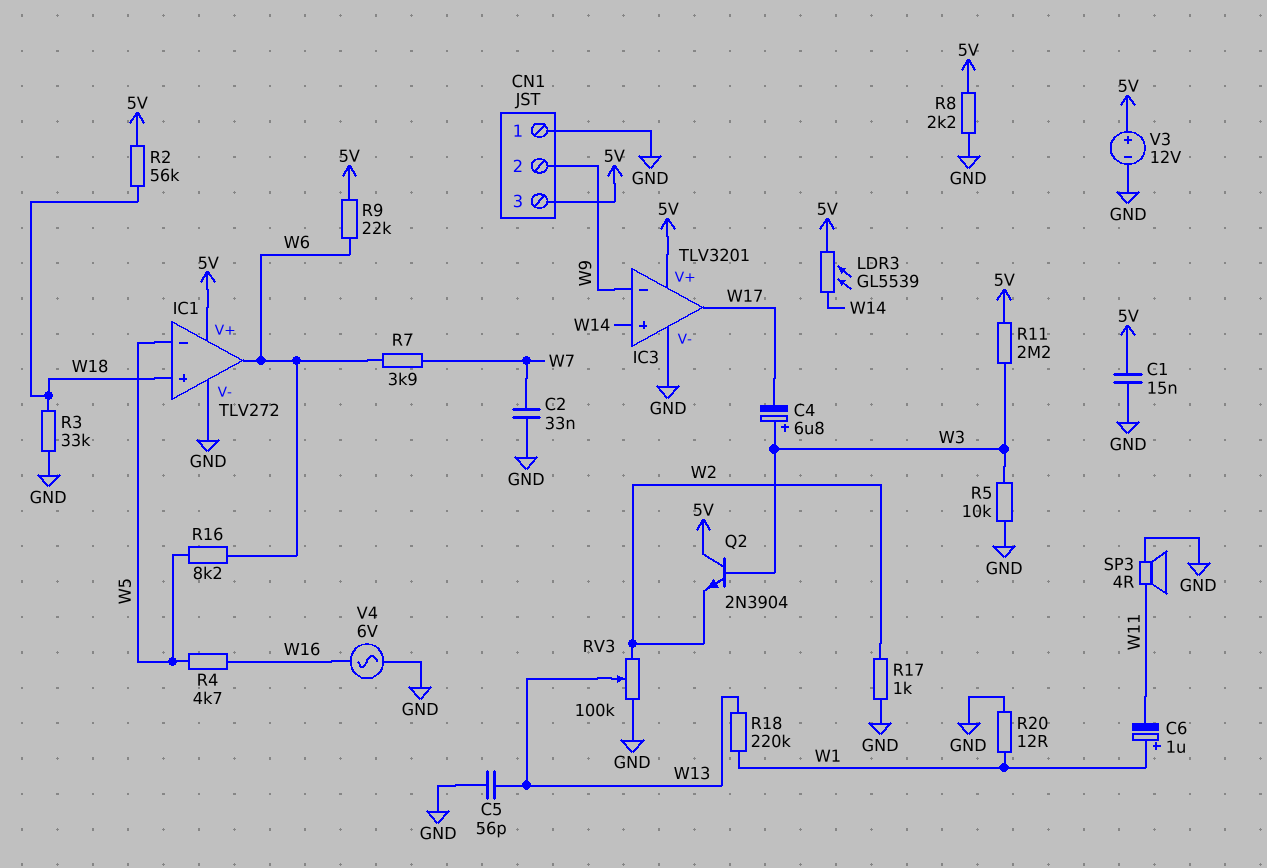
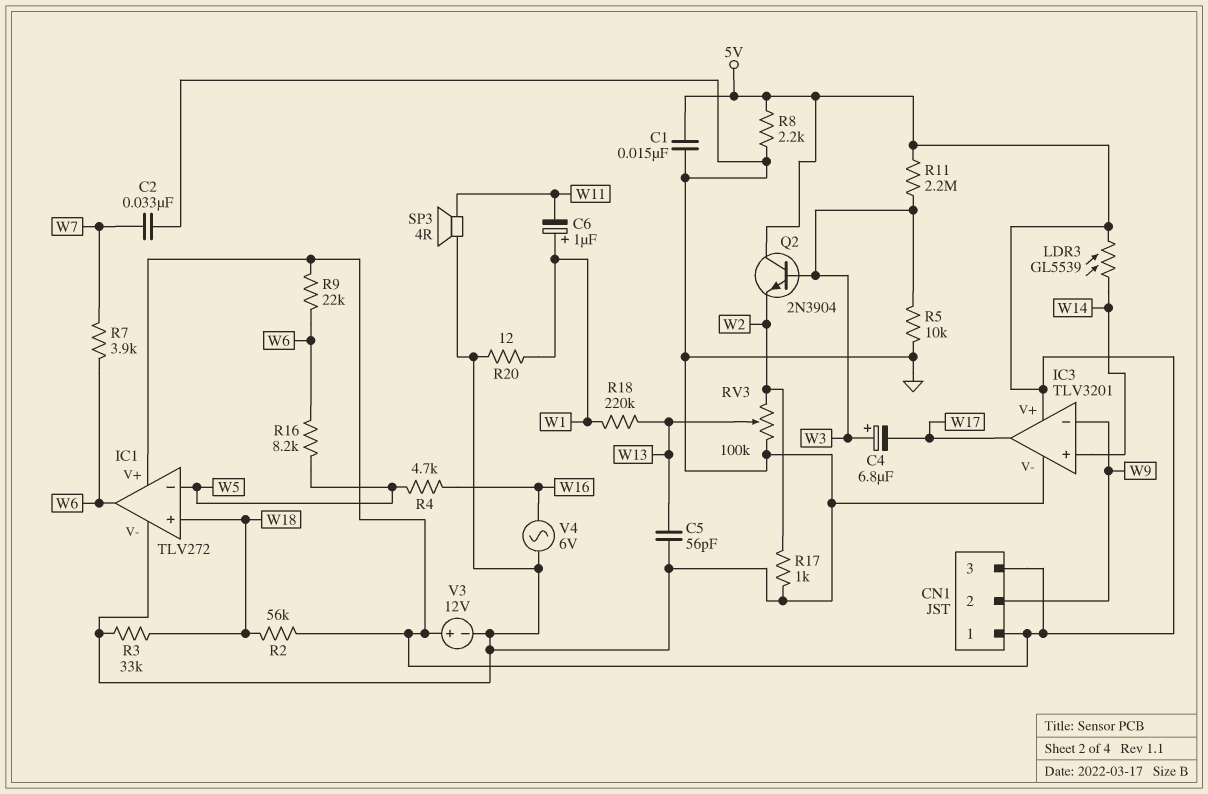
CN1 pin 1: GND -> 5V

